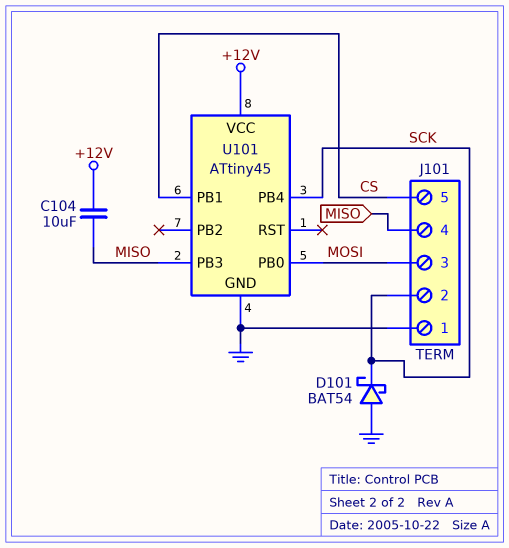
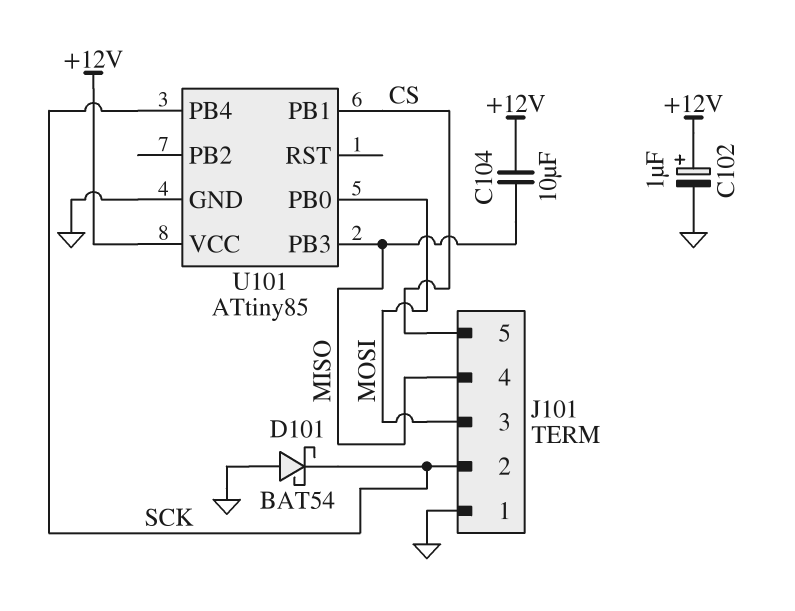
C102: none -> 1uF (plus +12V, minus GND)
U101: ATtiny45 -> ATtiny85

